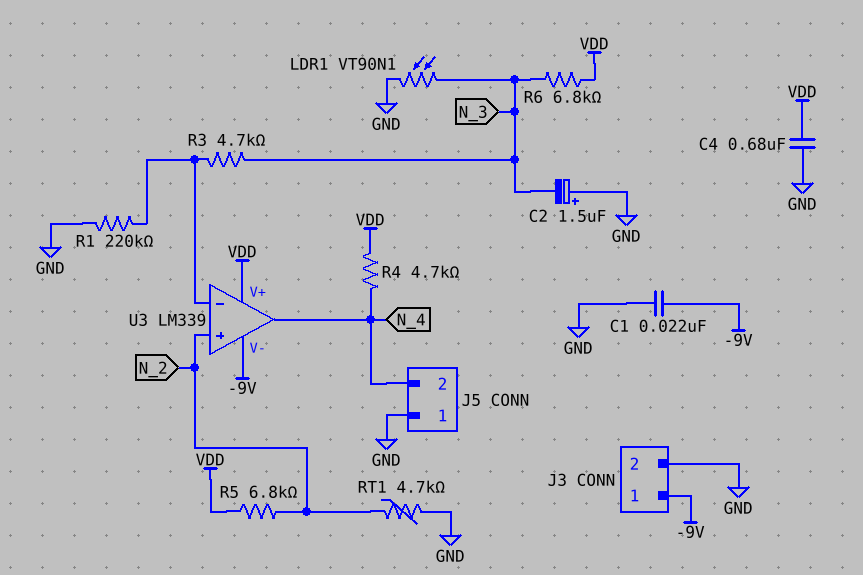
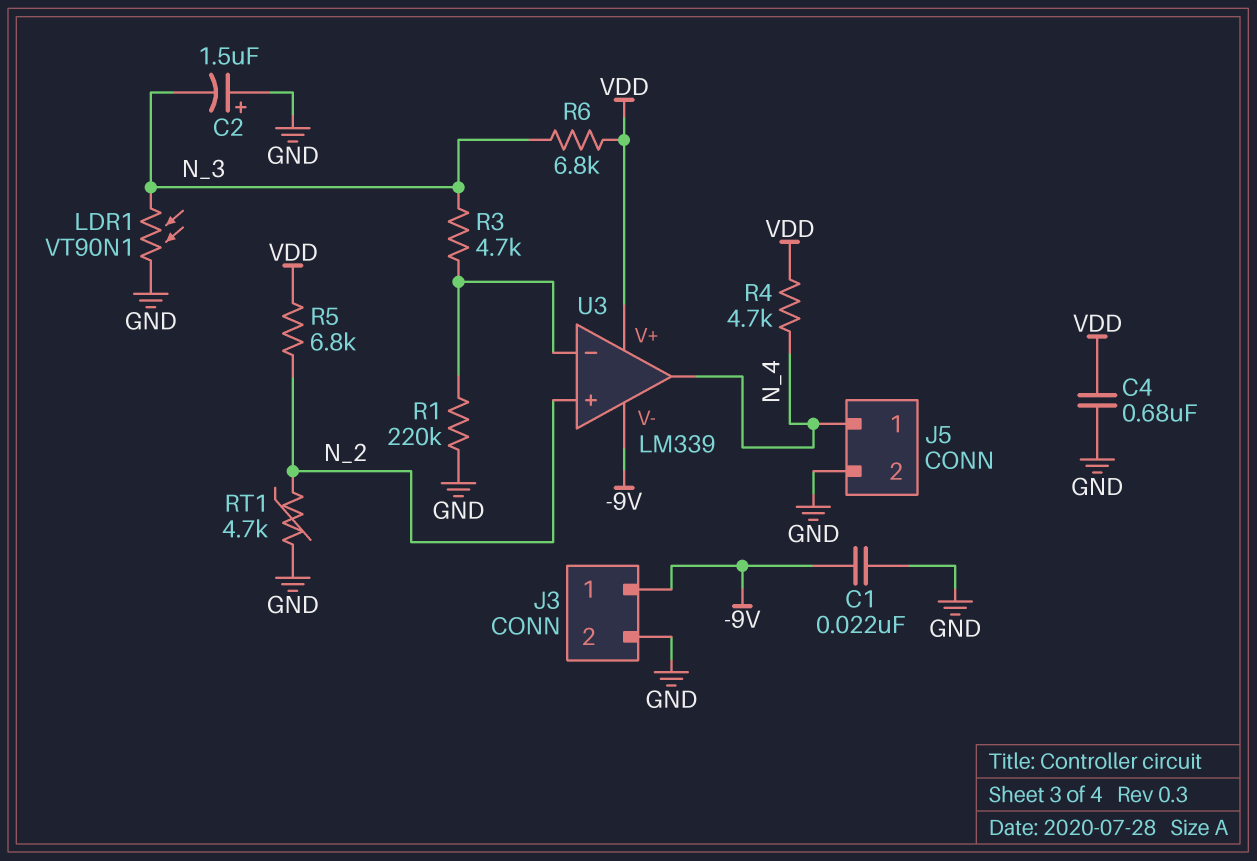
J5 pin 1: GND -> N_4
J5 pin 2: N_4 -> GND

